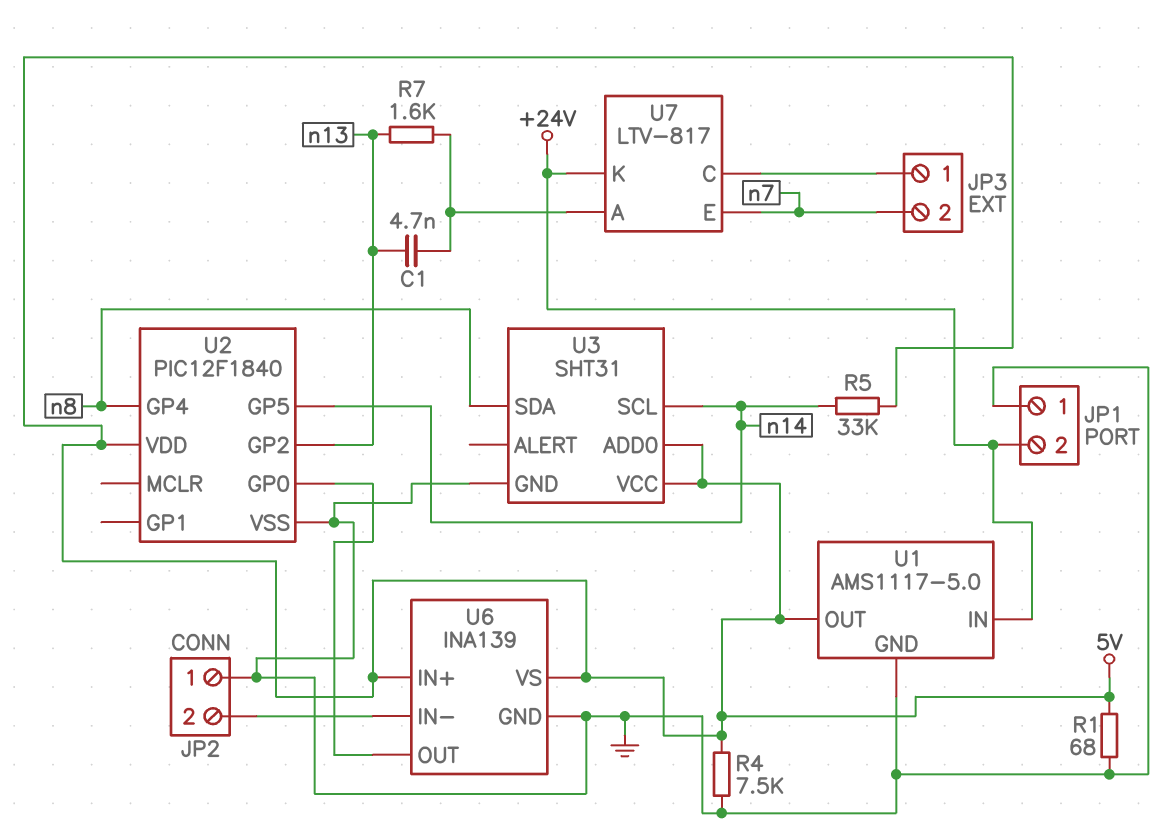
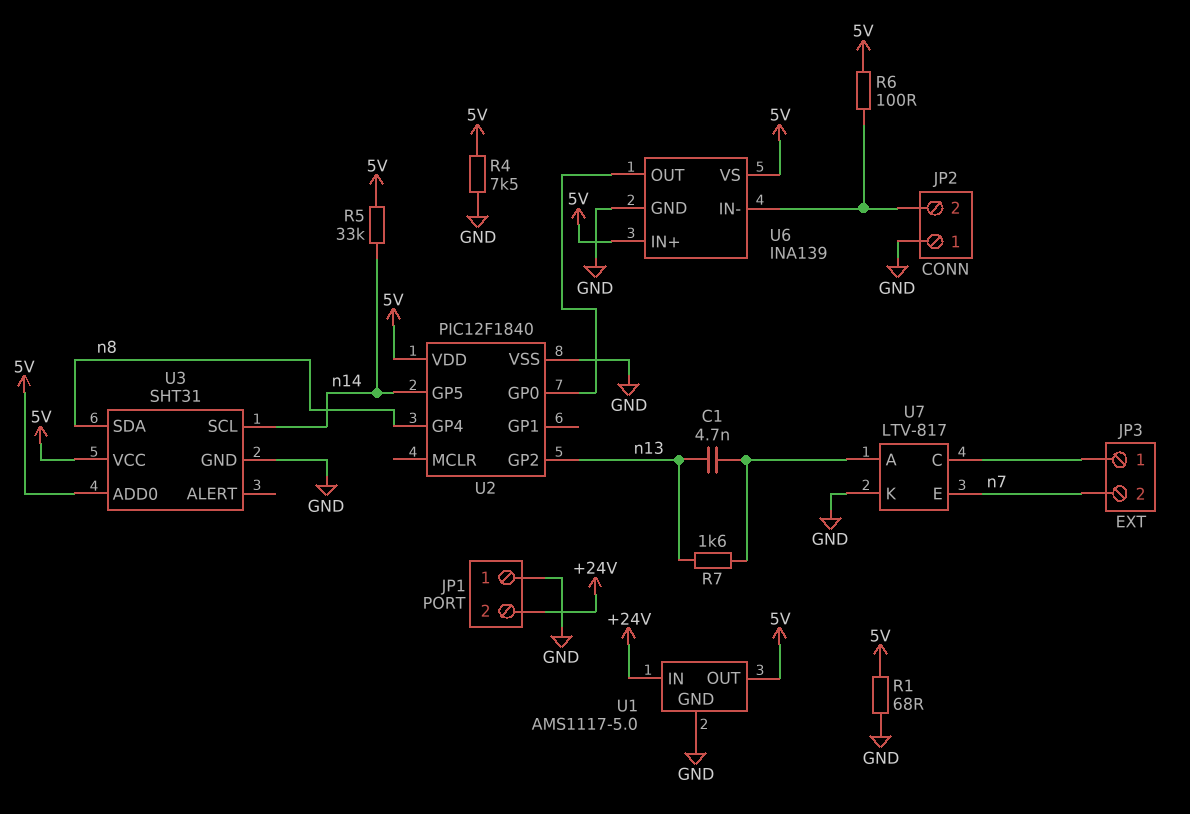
R6: none -> 100 (5V, JP2/2)
U7 pin K: +24V -> GND

